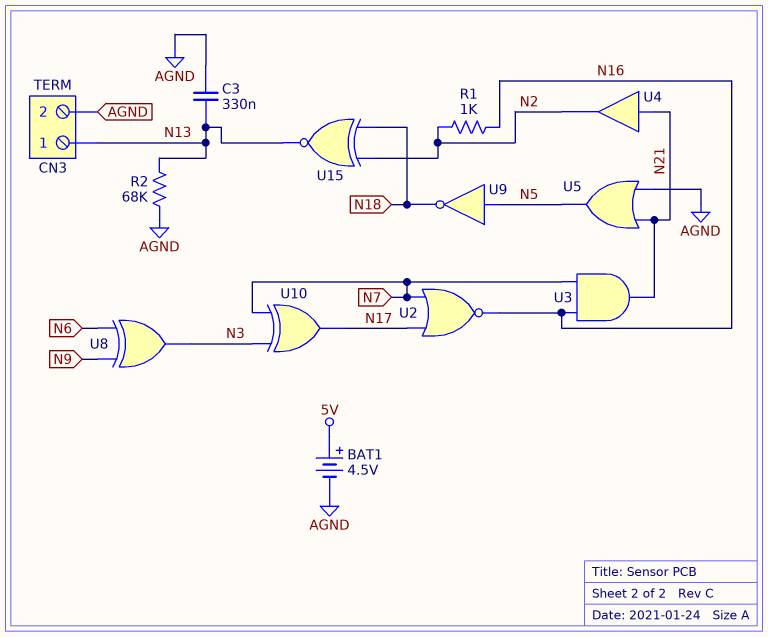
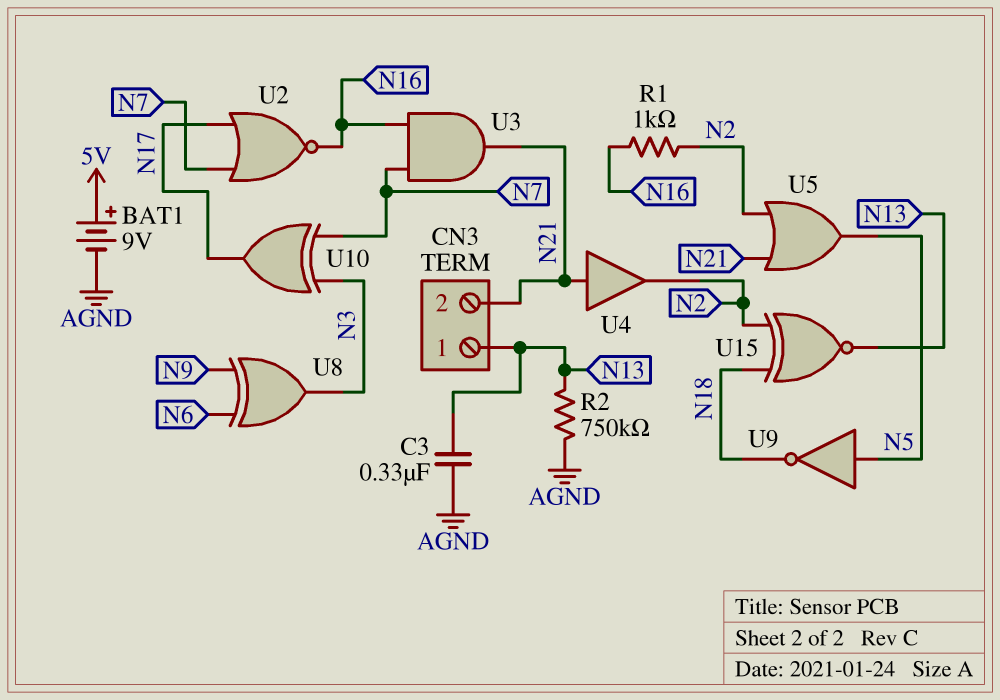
BAT1: 4.5V (plus 5V, minus AGND) -> 9V (plus 5V, minus AGND)
CN3 pin 2: AGND -> N21
R2: 68k (AGND, N13) -> 750k (AGND, N13)
U5: OR (in AGND, in N21, out N5) -> OR (in N2, in N21, out N5)

